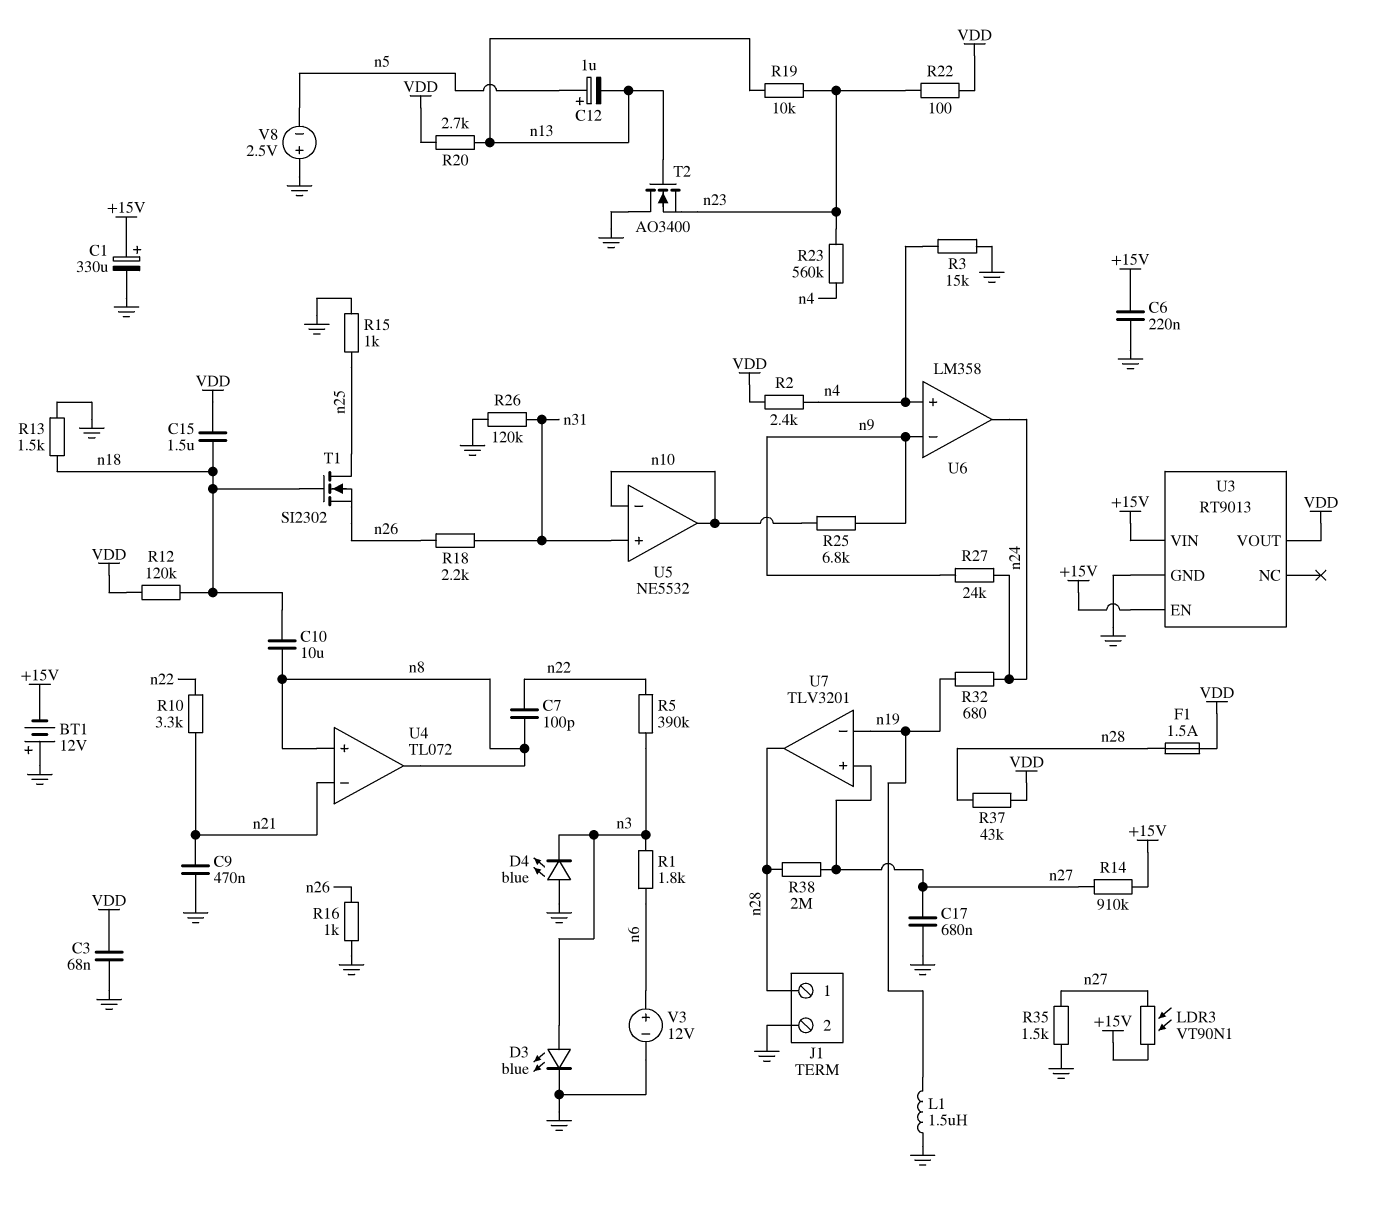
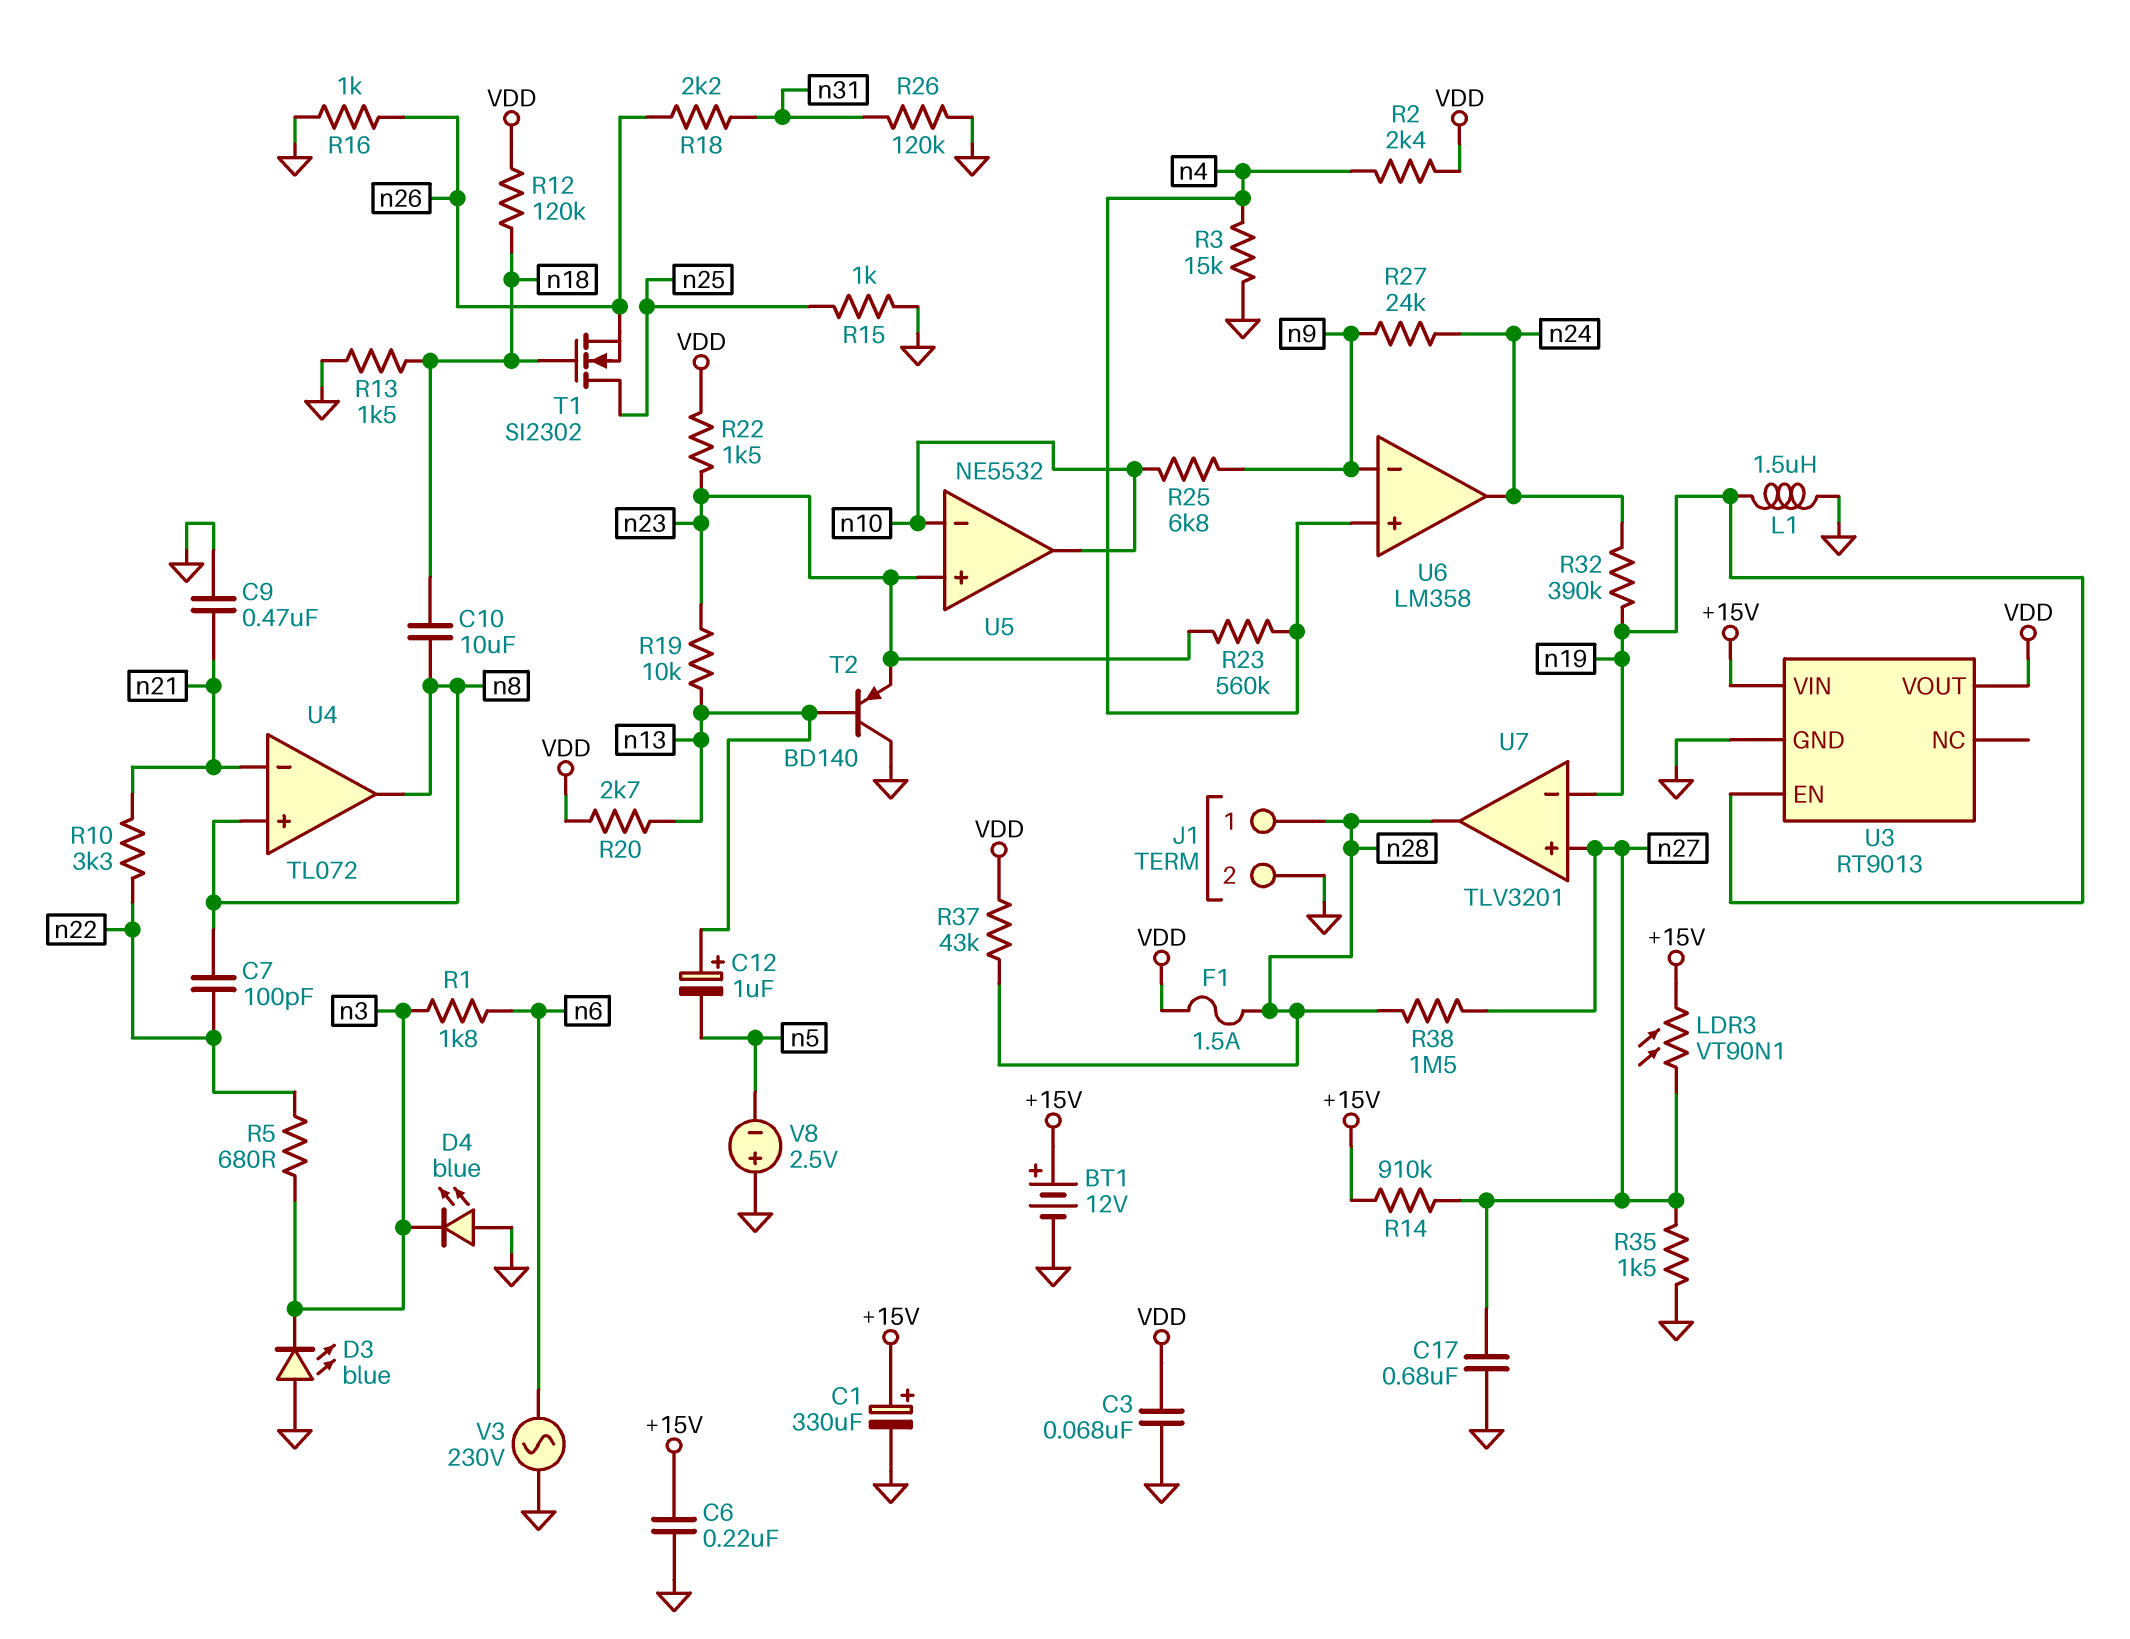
BT1: 12V (plus GND, minus +15V) -> 12V (plus +15V, minus GND)
C12: 1uF (plus n5, minus n13) -> 1uF (plus n13, minus n5)
C15: 1.5uF (VDD, n18) -> none
D3: LED blue (A n3, K GND) -> LED blue (A GND, K n3)
R5: 390k (n3, n22) -> 680 (n3, n22)
R22: 100 (VDD, n23) -> 1.5k (VDD, n23)
R32: 680 (n19, n24) -> 390k (n19, n24)
R38: 2M (n27, n28) -> 1.5M (n27, n28)
T2: NMOS AO3400 (G n13, D GND, S n23) -> PNP BD140 (B n13, C GND, E n23)
U3 pin EN: +15V -> n19
U5 pin in+: n31 -> n23
V3: 12V (plus n6, minus GND) -> AC 230V (GND, n6)

